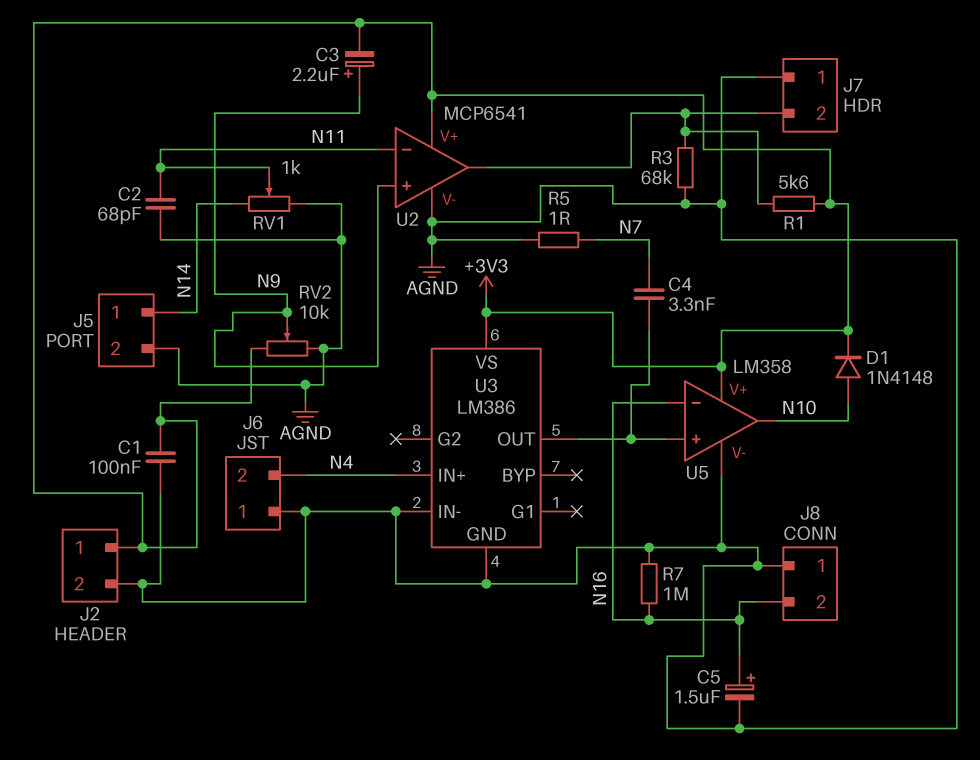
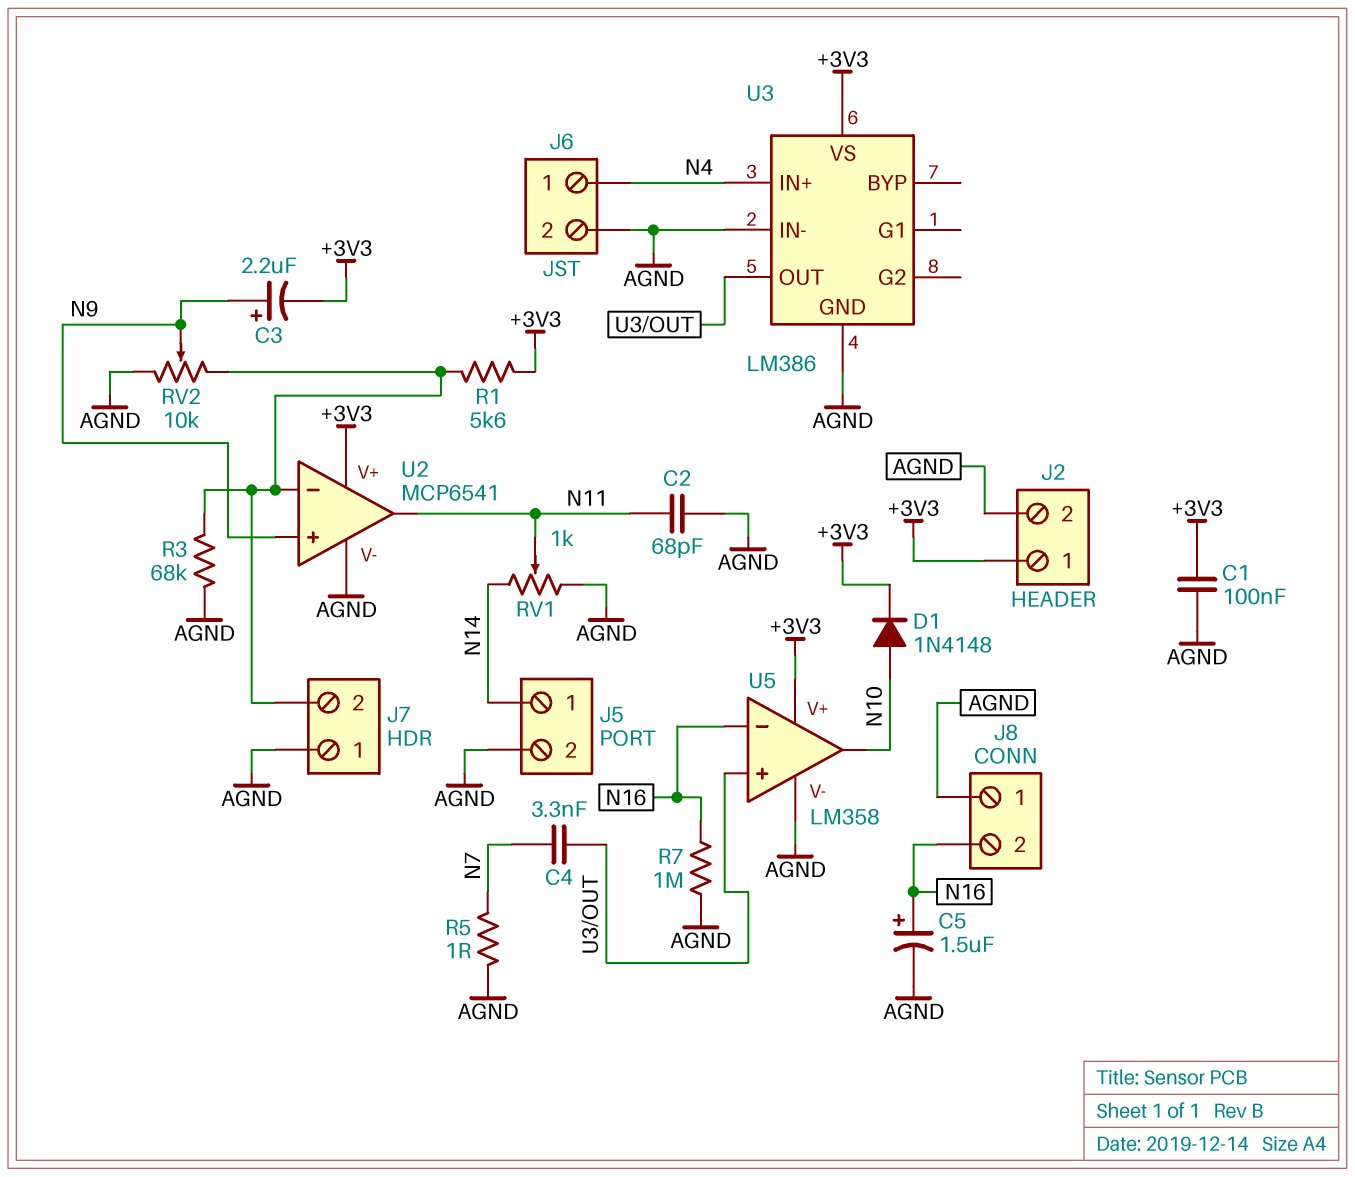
J6 pin 1: AGND -> N4
J6 pin 2: N4 -> AGND
RV2: 10k (+3V3, AGND, wiper N9) -> 10k (AGND, J7/2, wiper N9)
U2 pin in-: N11 -> J7/2
U2 pin out: J7/2 -> N11

